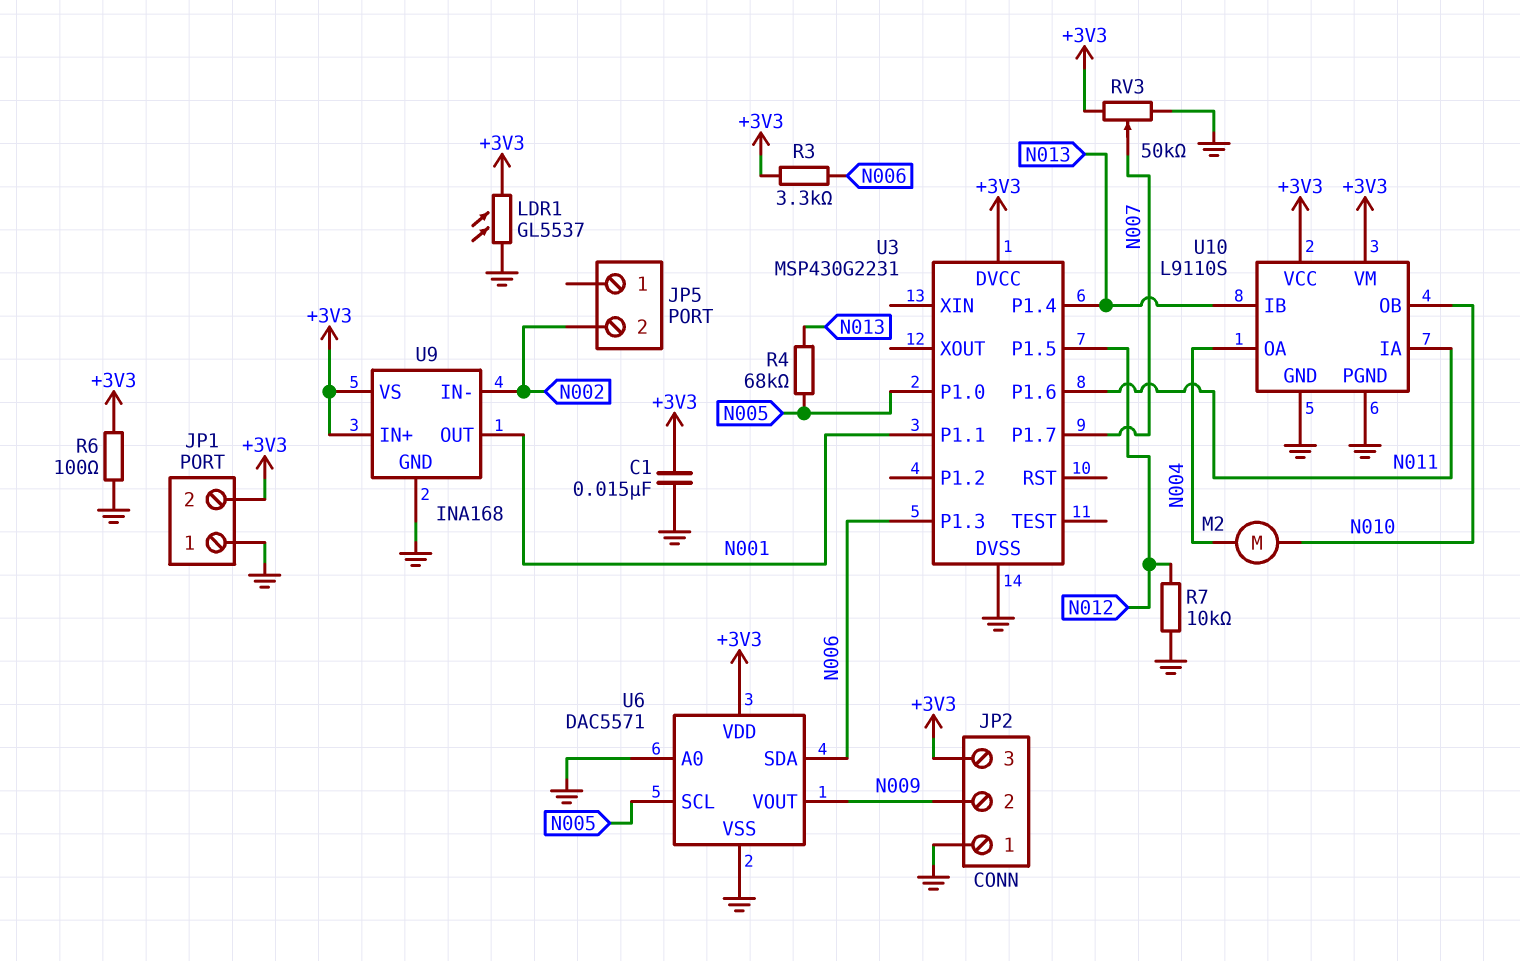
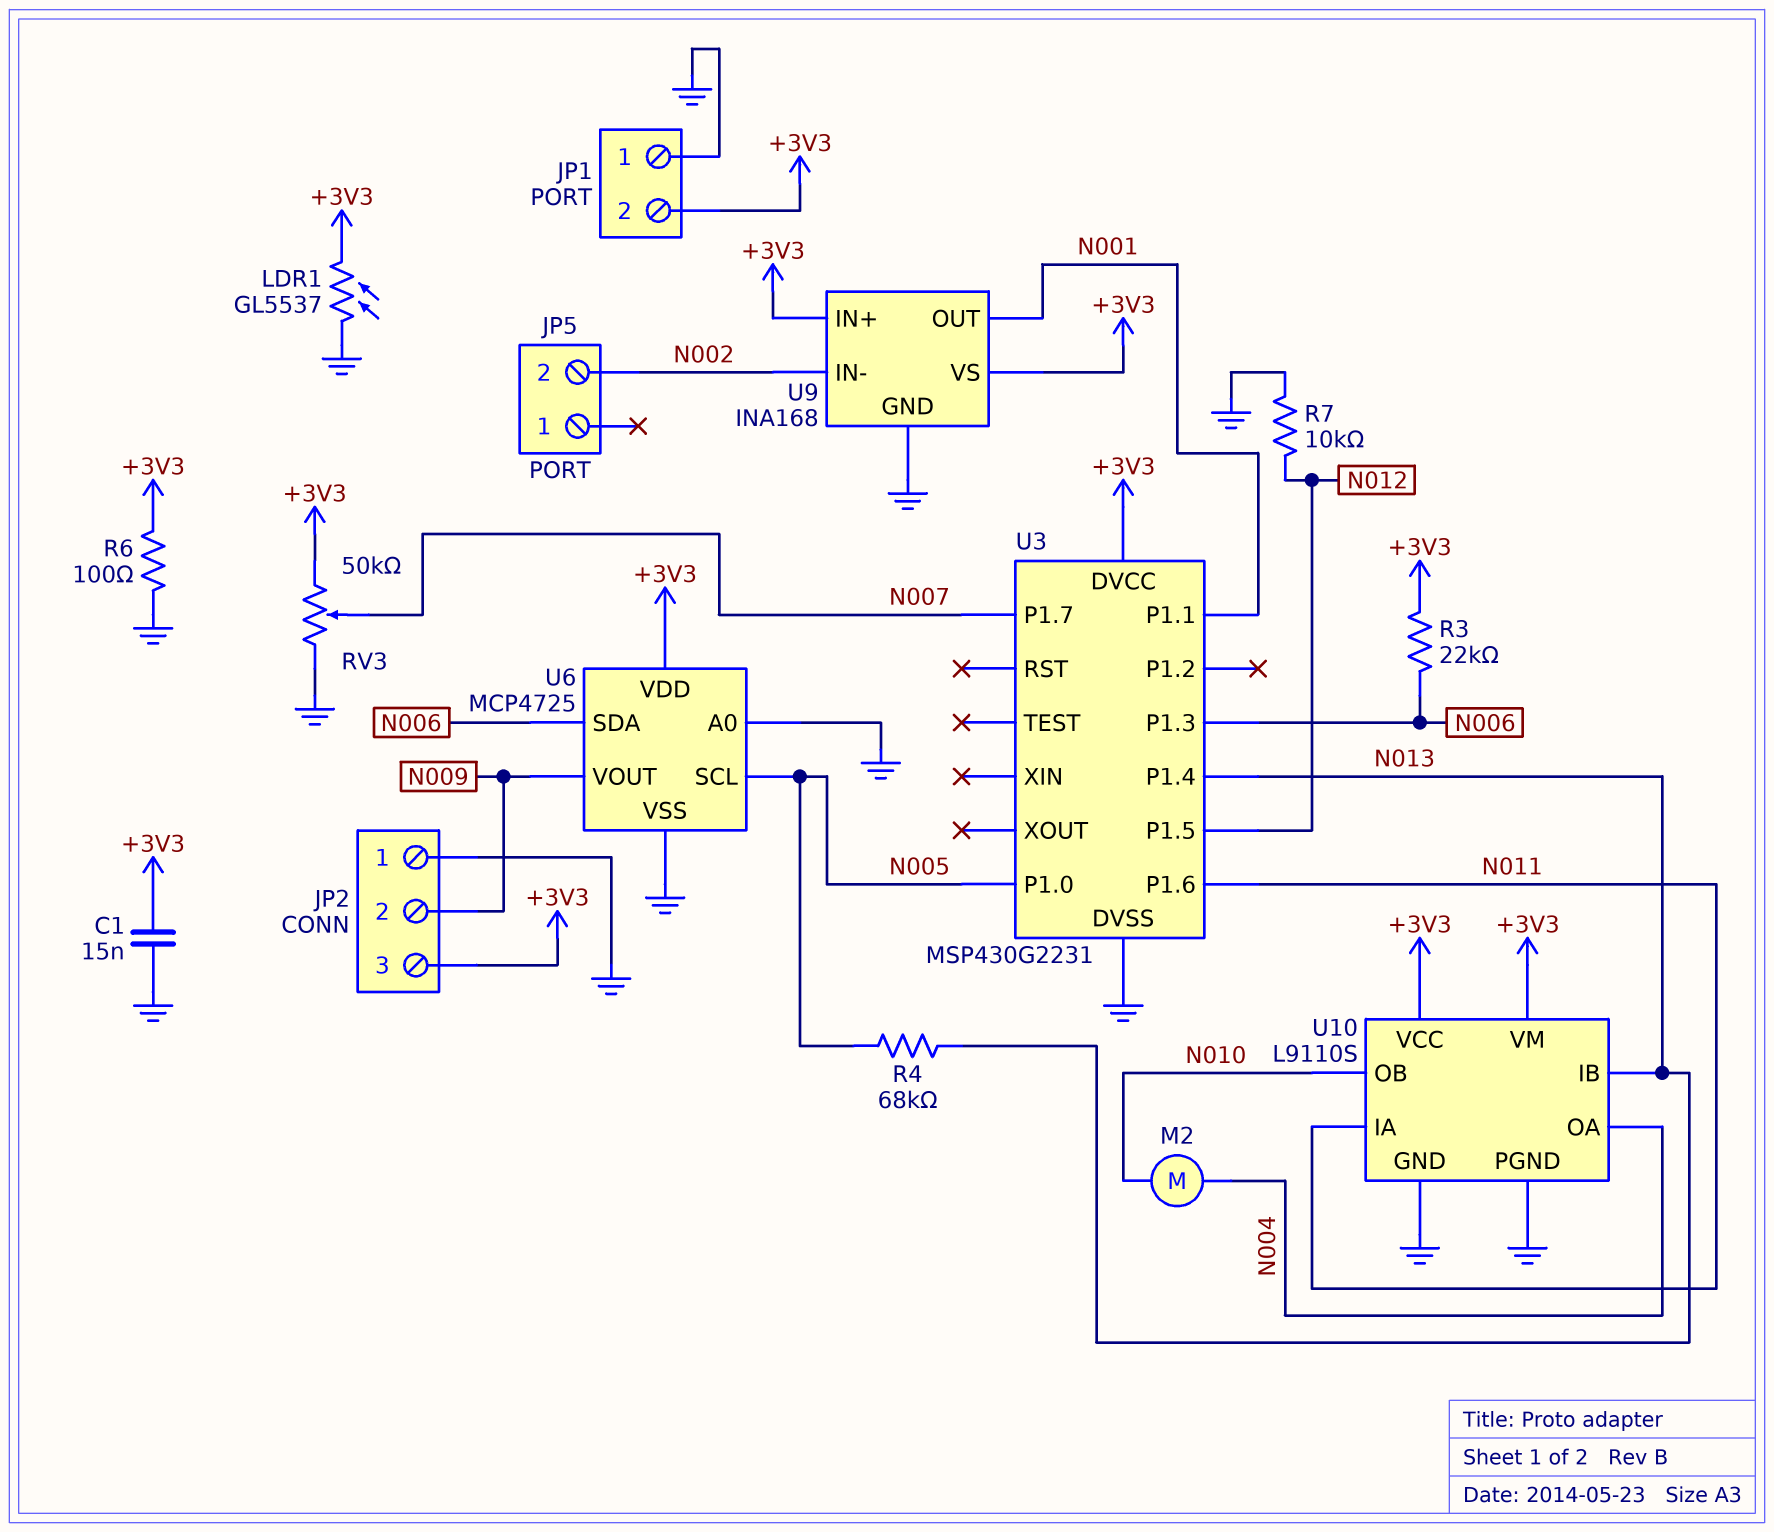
R3: 3.3k (+3V3, N006) -> 22k (+3V3, N006)
U6: DAC5571 -> MCP4725

